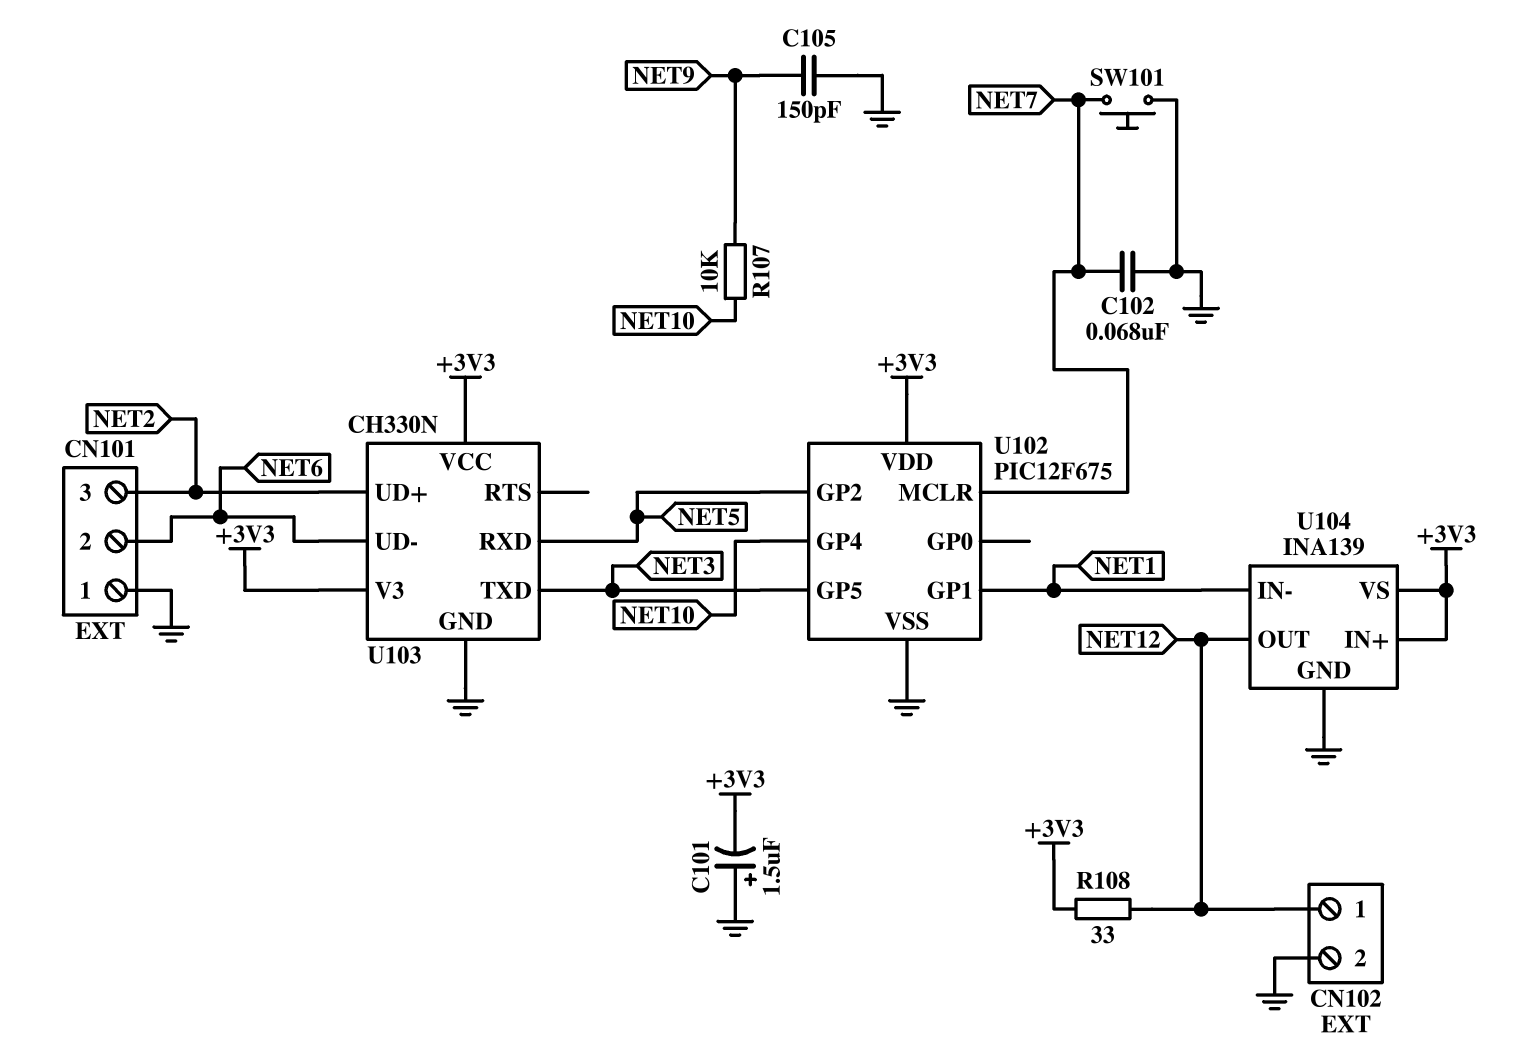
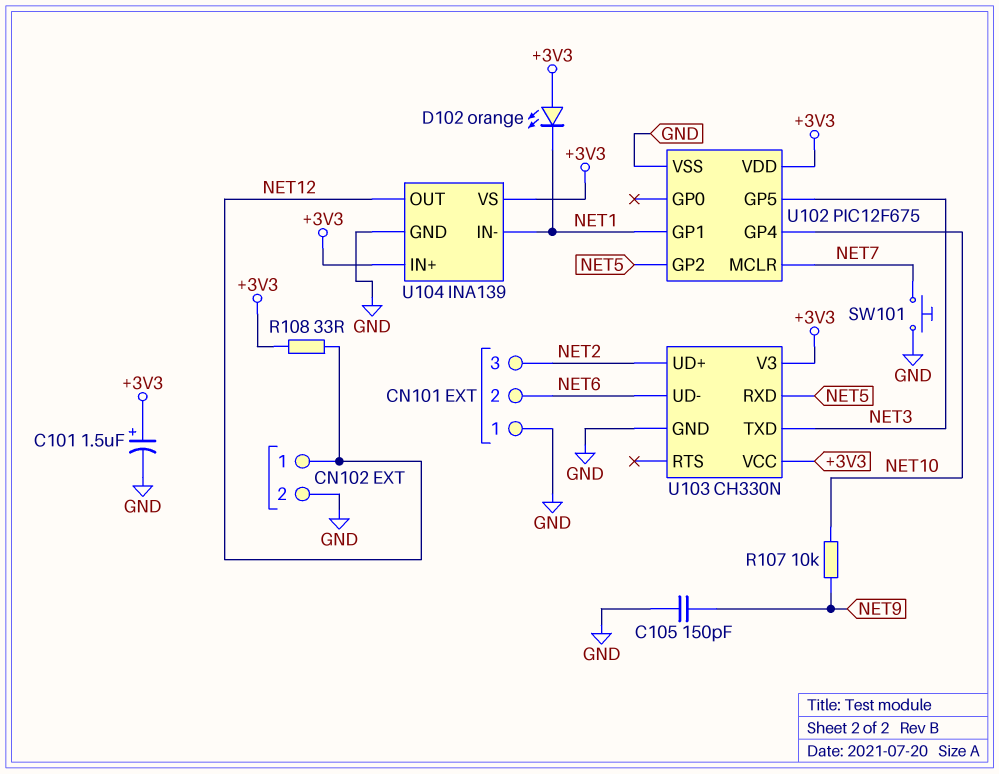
C101: 1.5uF (plus GND, minus +3V3) -> 1.5uF (plus +3V3, minus GND)
C102: 68nF (GND, NET7) -> none
D102: none -> LED orange (A +3V3, K NET1)

